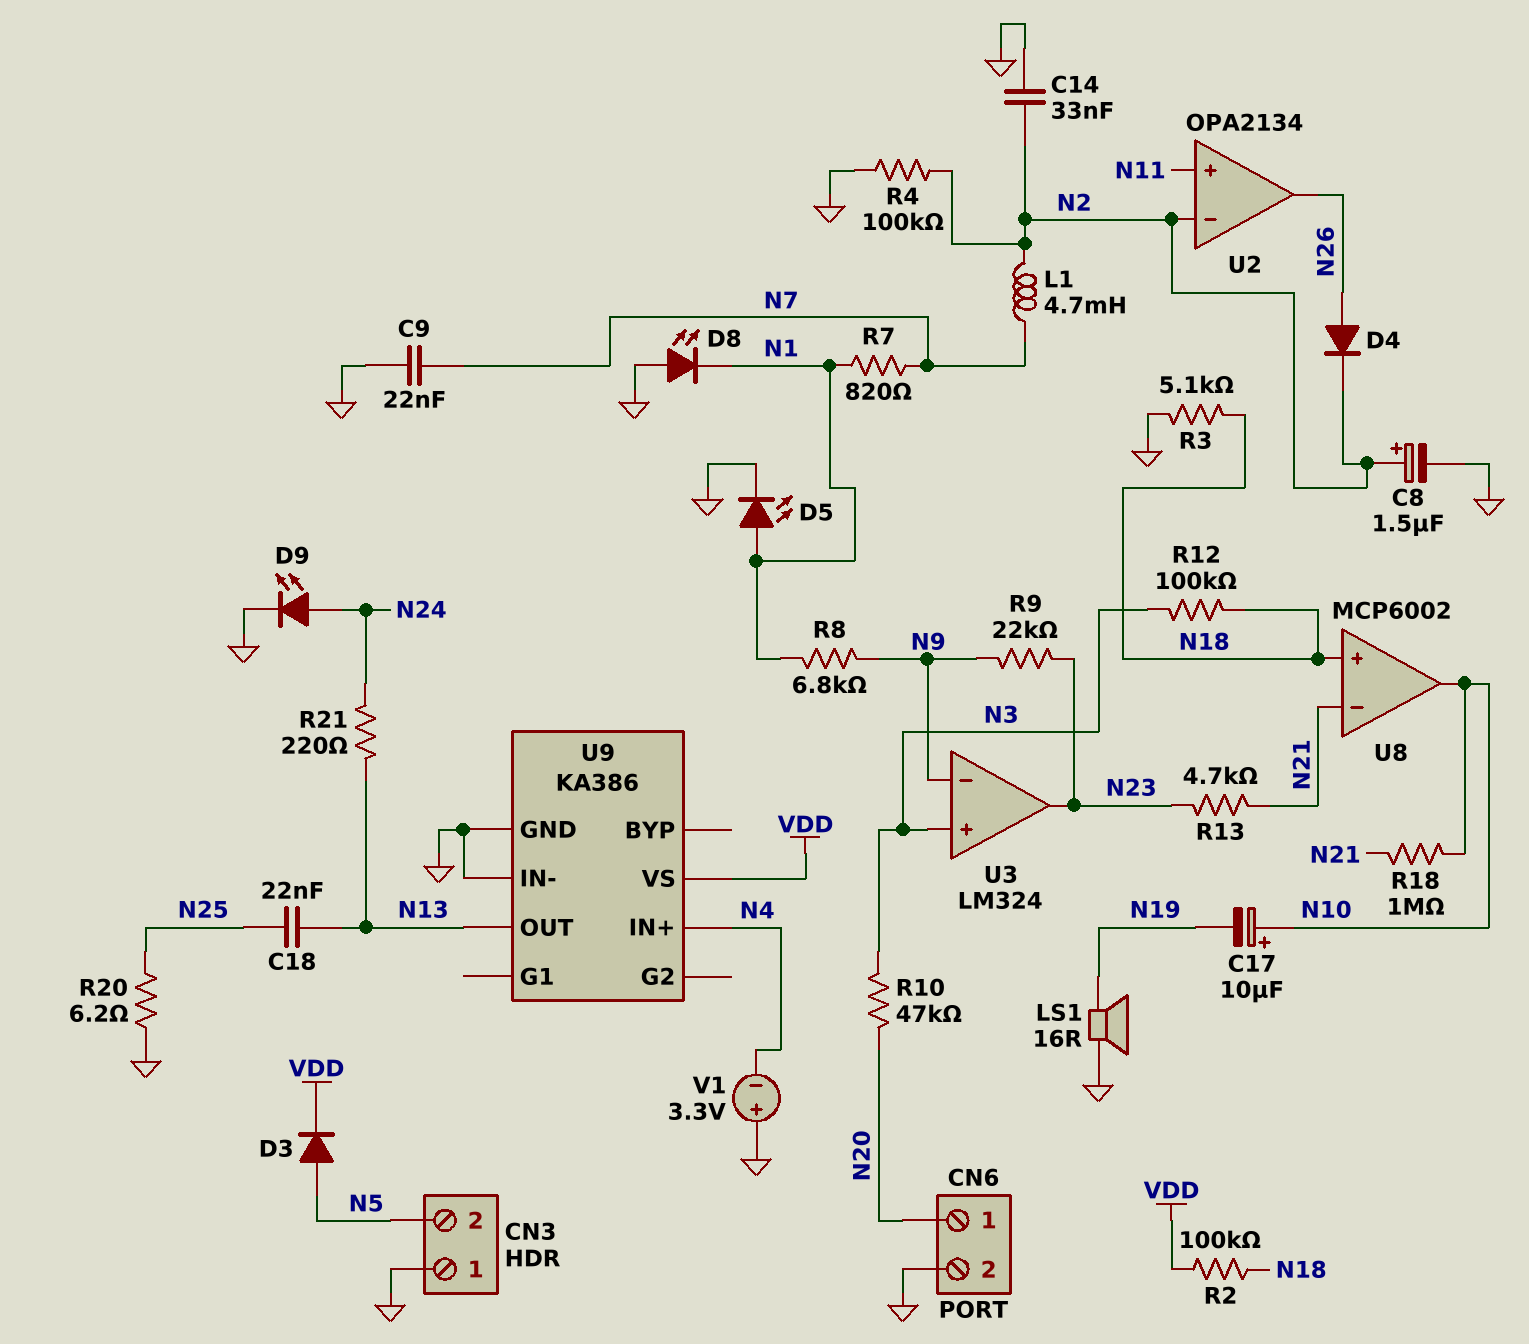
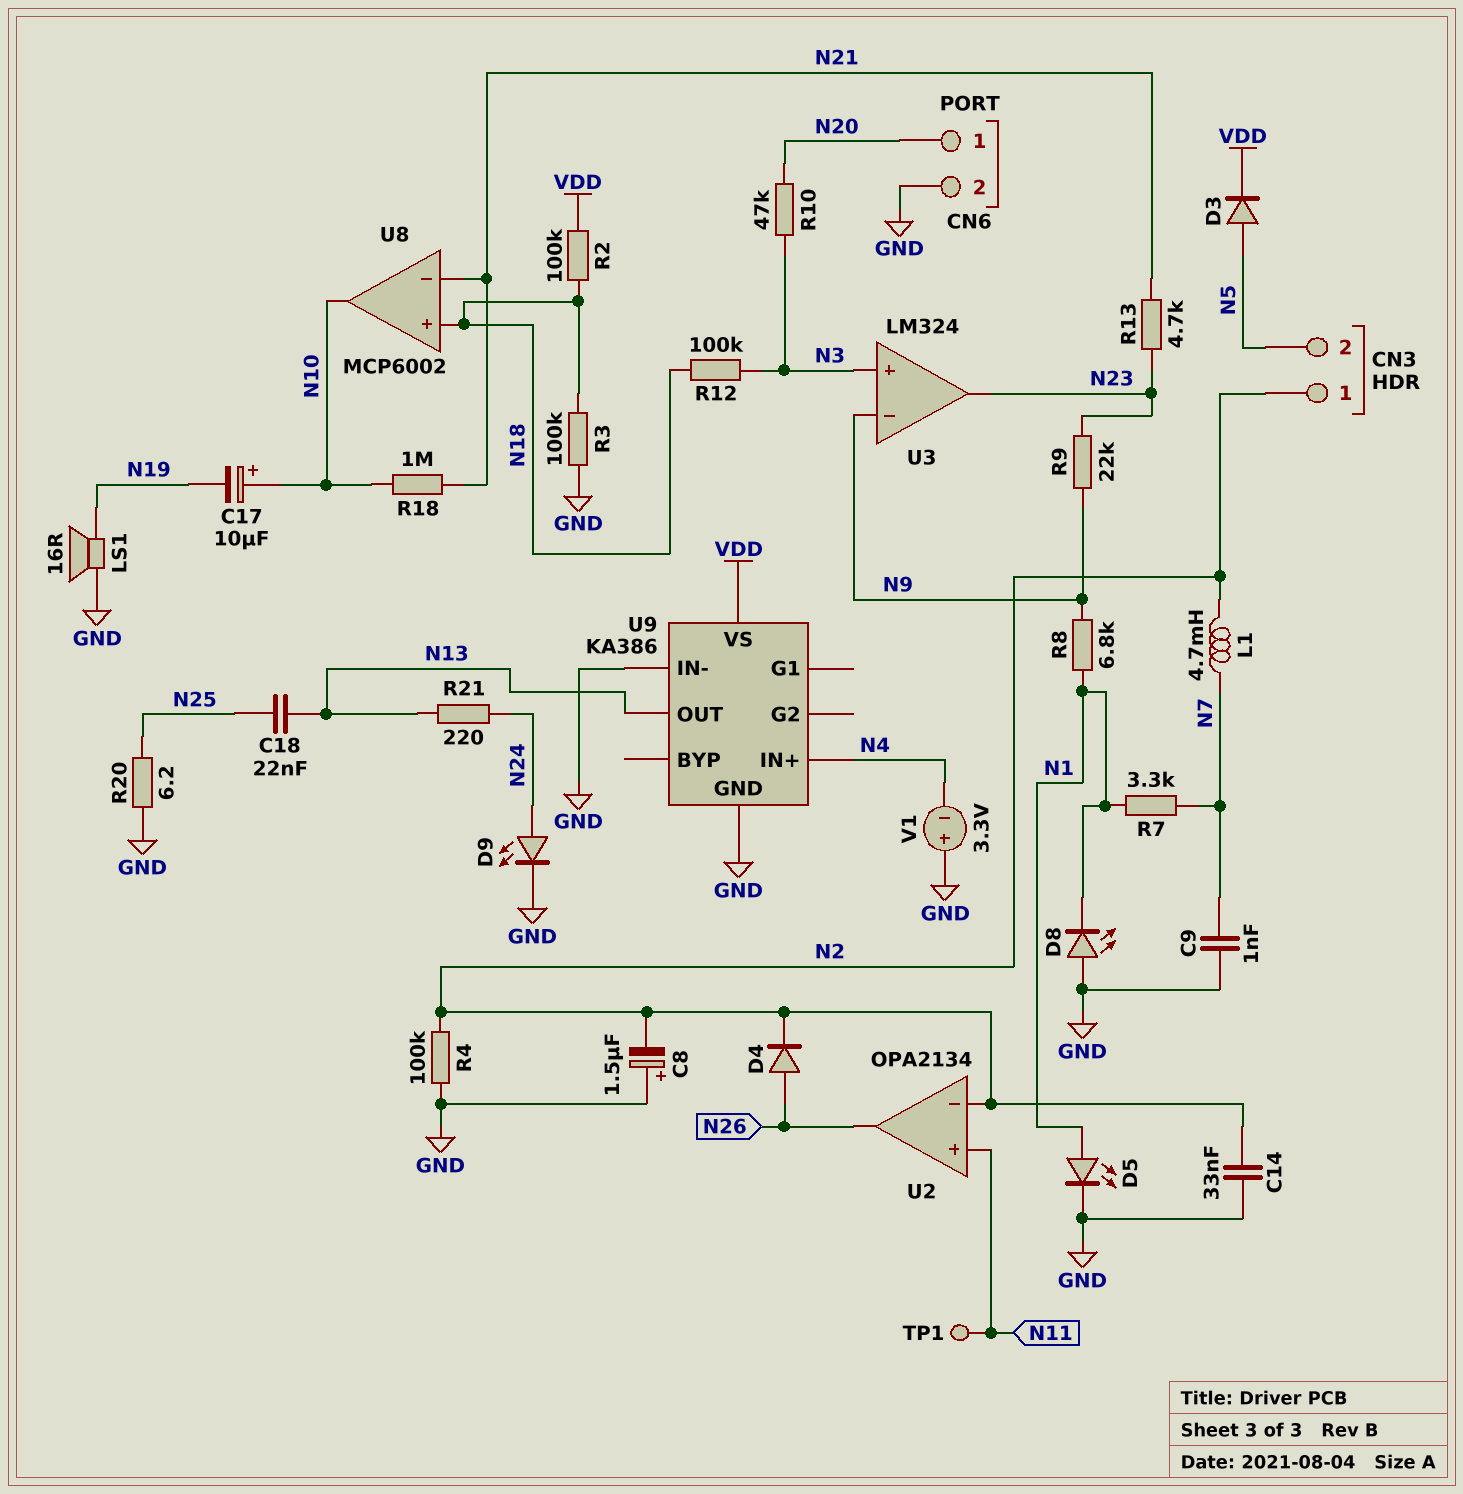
C8: 1.5uF (plus N2, minus GND) -> 1.5uF (plus GND, minus N2)
C9: 22nF (GND, N7) -> 1nF (GND, N7)
CN3 pin 1: GND -> N2
R3: 5.1k (GND, N18) -> 100k (GND, N18)
R7: 820 (N1, N7) -> 3.3k (N1, N7)
TP1: none -> test point (N11)

